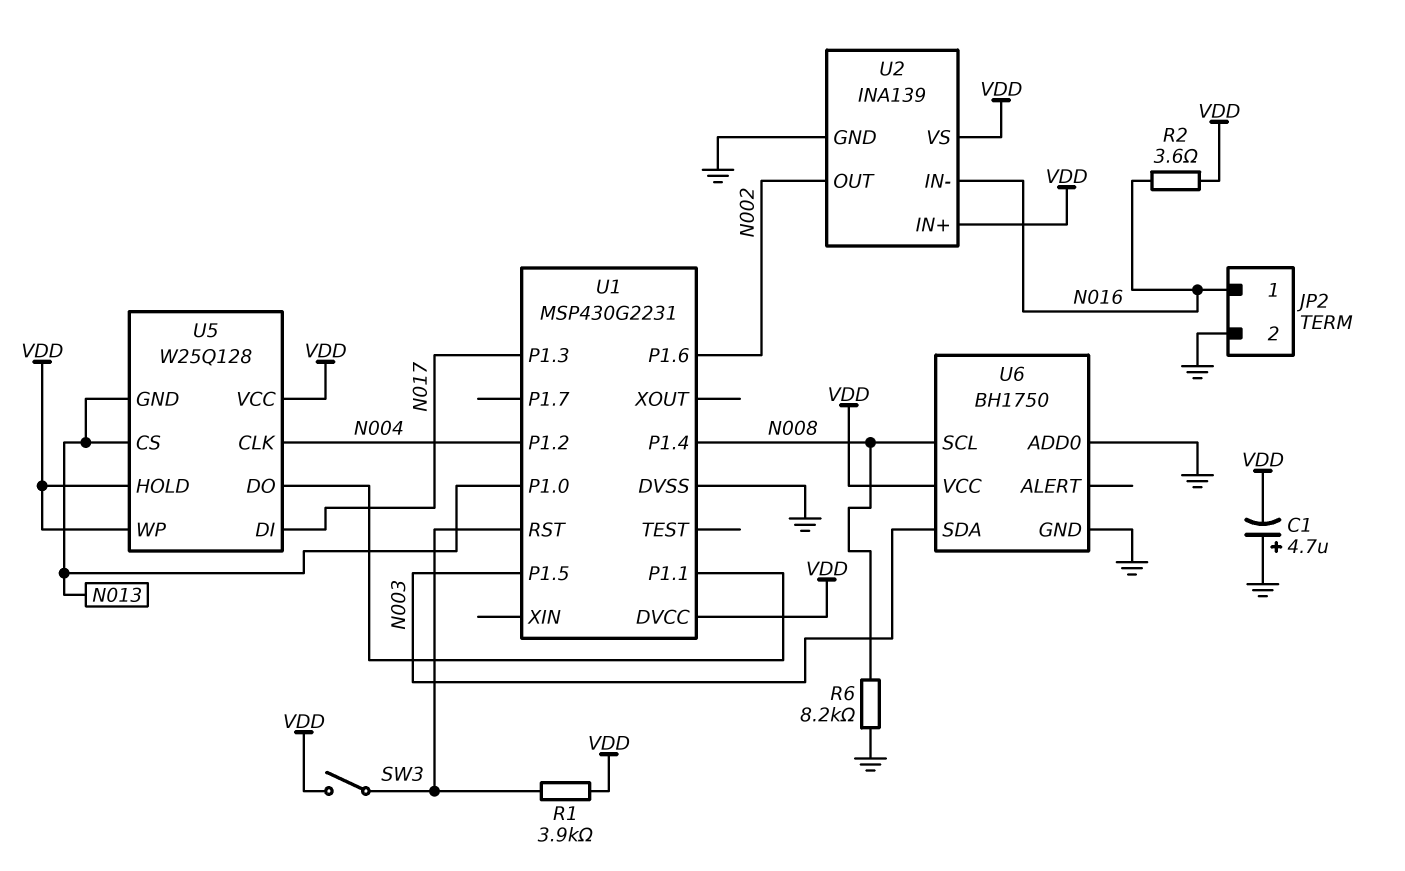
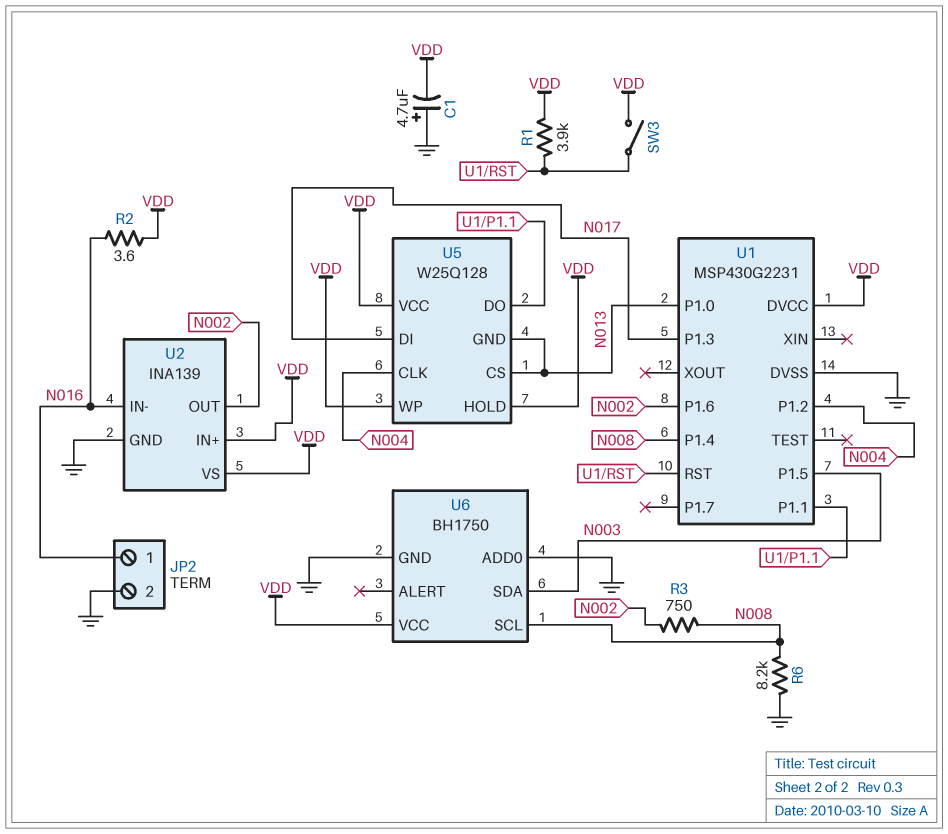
R3: none -> 750 (N002, N008)

